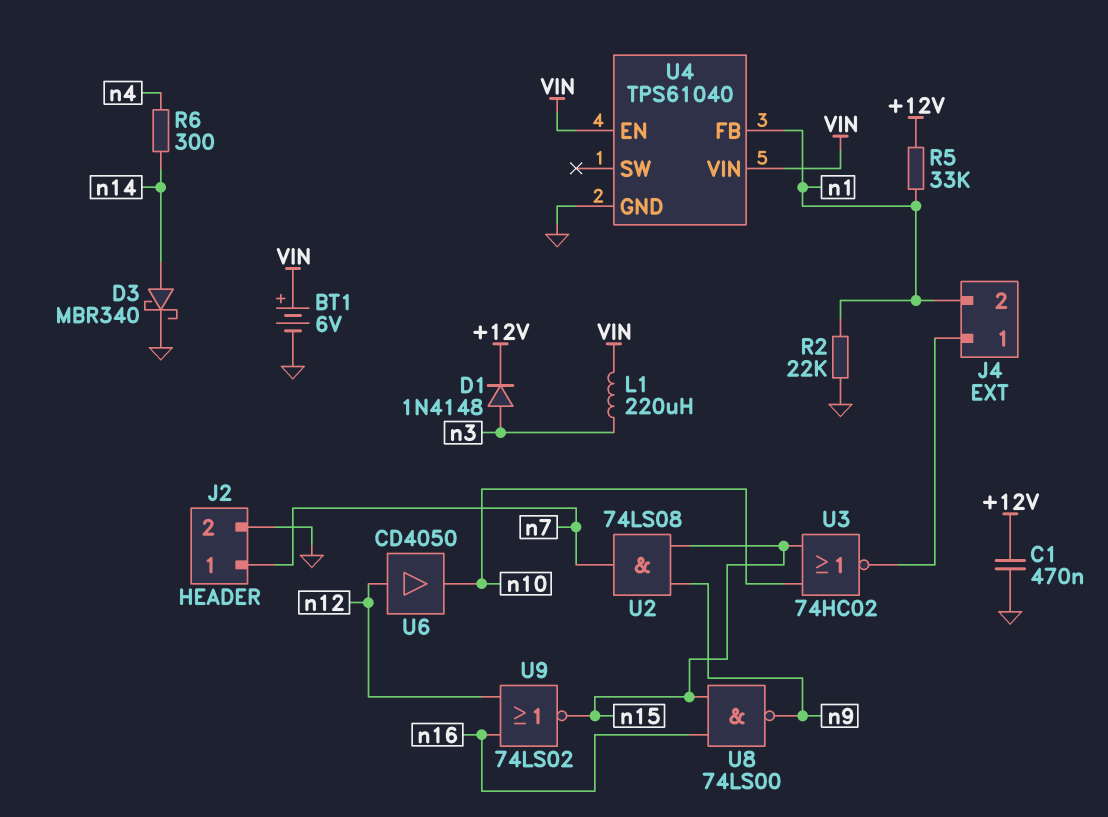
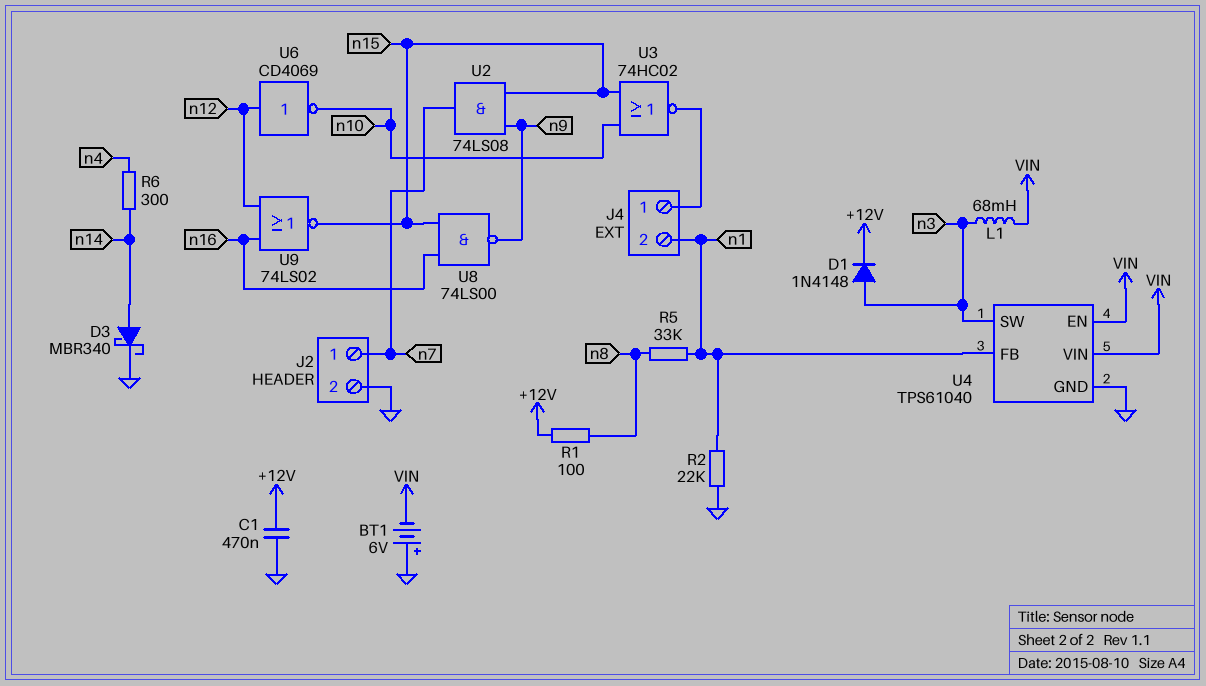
BT1: 6V (plus VIN, minus GND) -> 6V (plus GND, minus VIN)
L1: 220uH (VIN, n3) -> 68mH (VIN, n3)
R1: none -> 100 (+12V, n8)
R5: 33k (+12V, n1) -> 33k (n1, n8)
U4 pin SW: none -> n3
U6: buffer CD4050 (in n12, out n10) -> NOT CD4069 (in n12, out n10)

